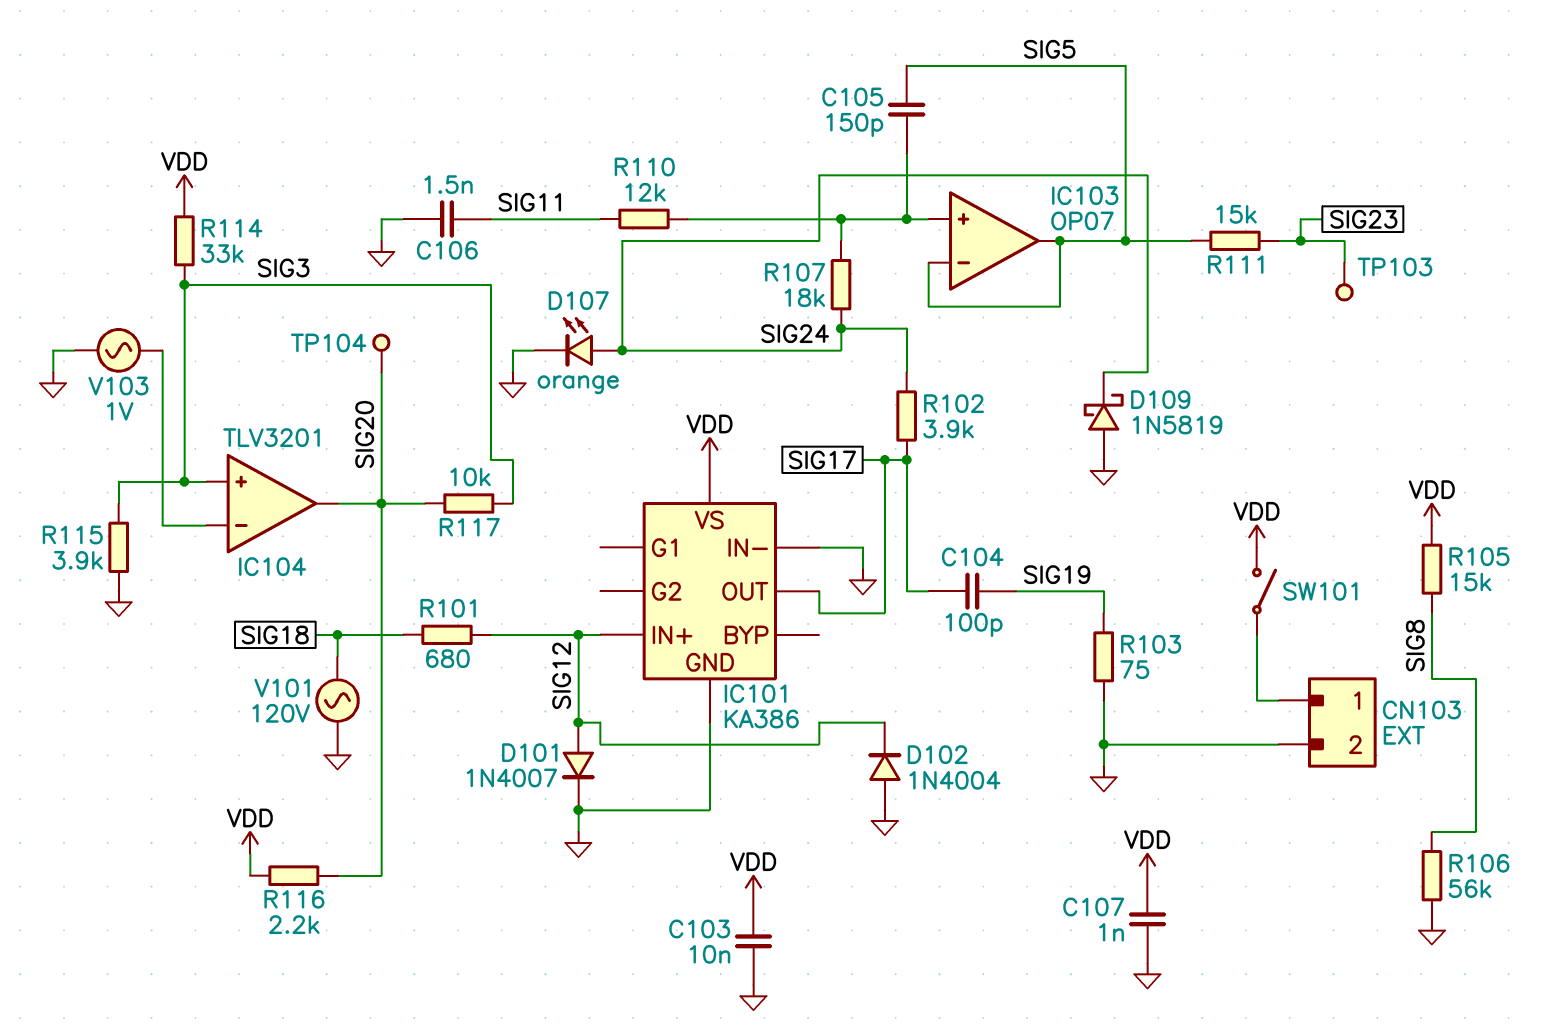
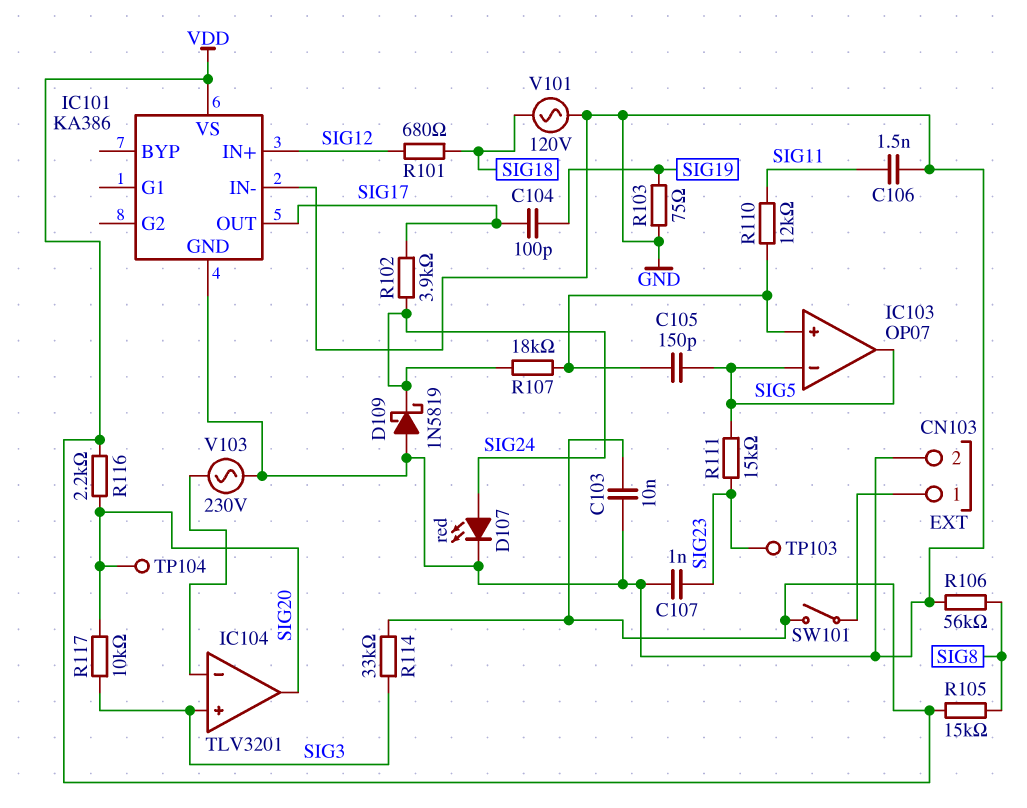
C107: 1nF (GND, VDD) -> 1nF (GND, SIG23)
D101: diode 1N4007 (A SIG12, K GND) -> none
D102: diode 1N4004 (A GND, K SIG12) -> none
D107: LED orange (A SIG24, K GND) -> LED red (A SIG24, K GND)
R115: 3.9k (GND, SIG3) -> none
V103: AC 1V (GND, IC104/in-) -> AC 230V (GND, IC104/in-)

